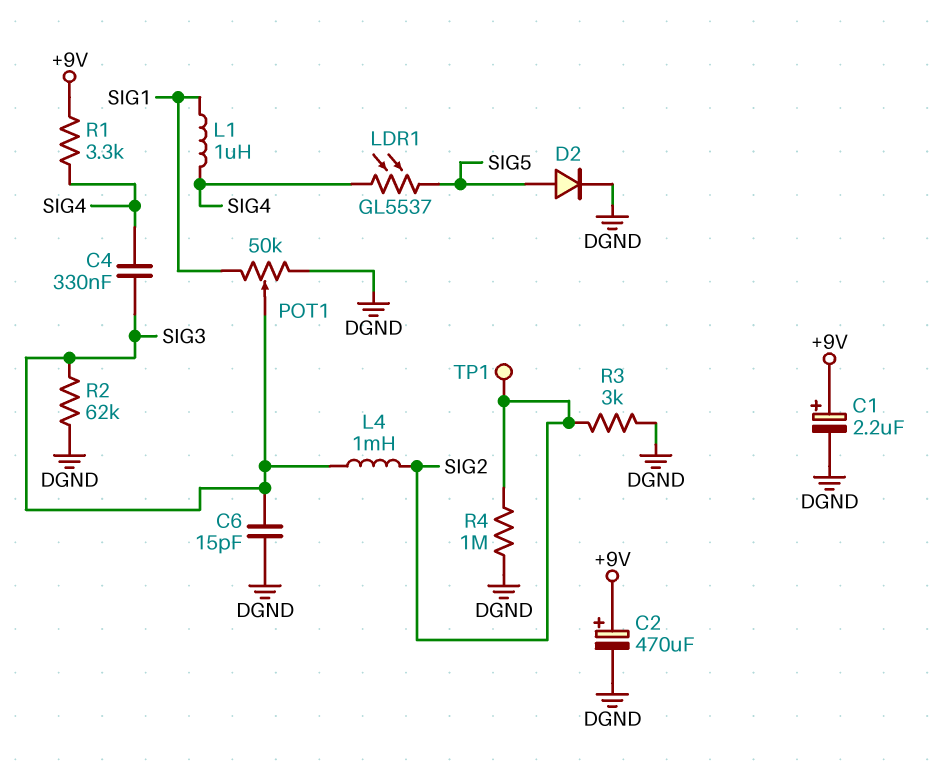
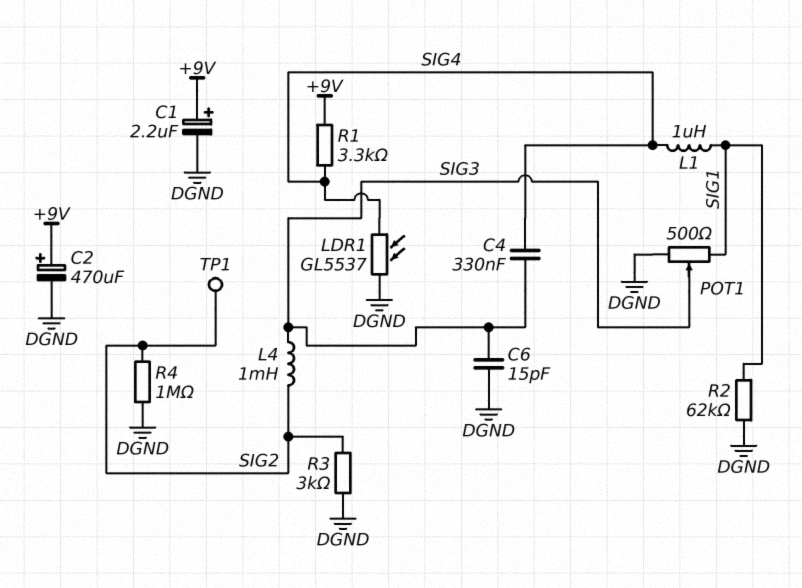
D2: diode (A SIG5, K DGND) -> none
LDR1: GL5537 (SIG4, SIG5) -> GL5537 (DGND, SIG4)
POT1: 50k (DGND, SIG1, wiper SIG3) -> 500 (DGND, SIG1, wiper SIG3)
R2: 62k (DGND, SIG3) -> 62k (DGND, SIG1)

